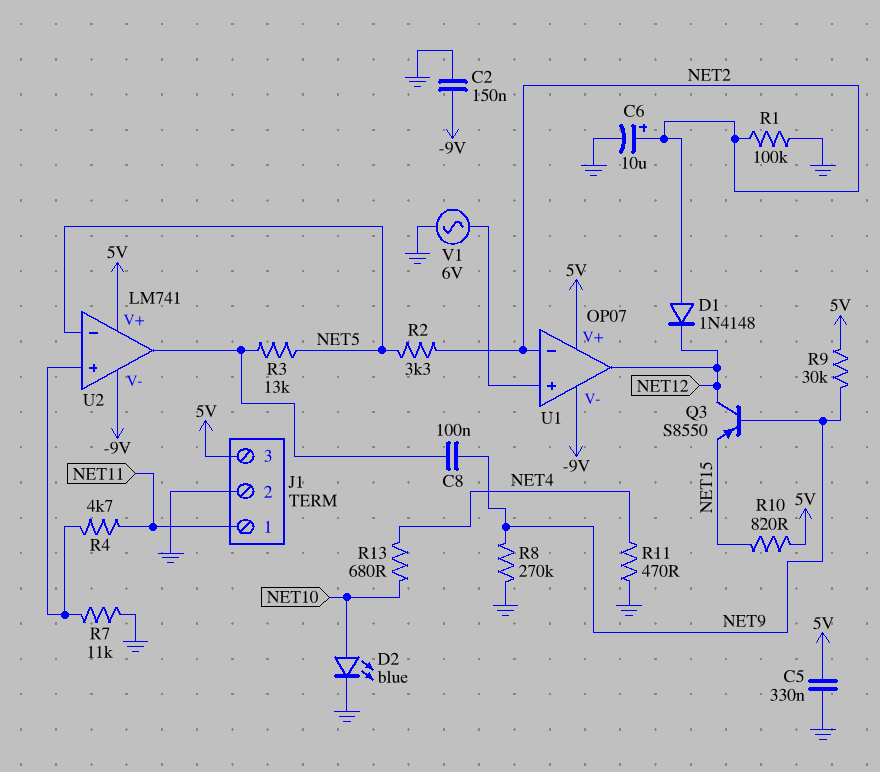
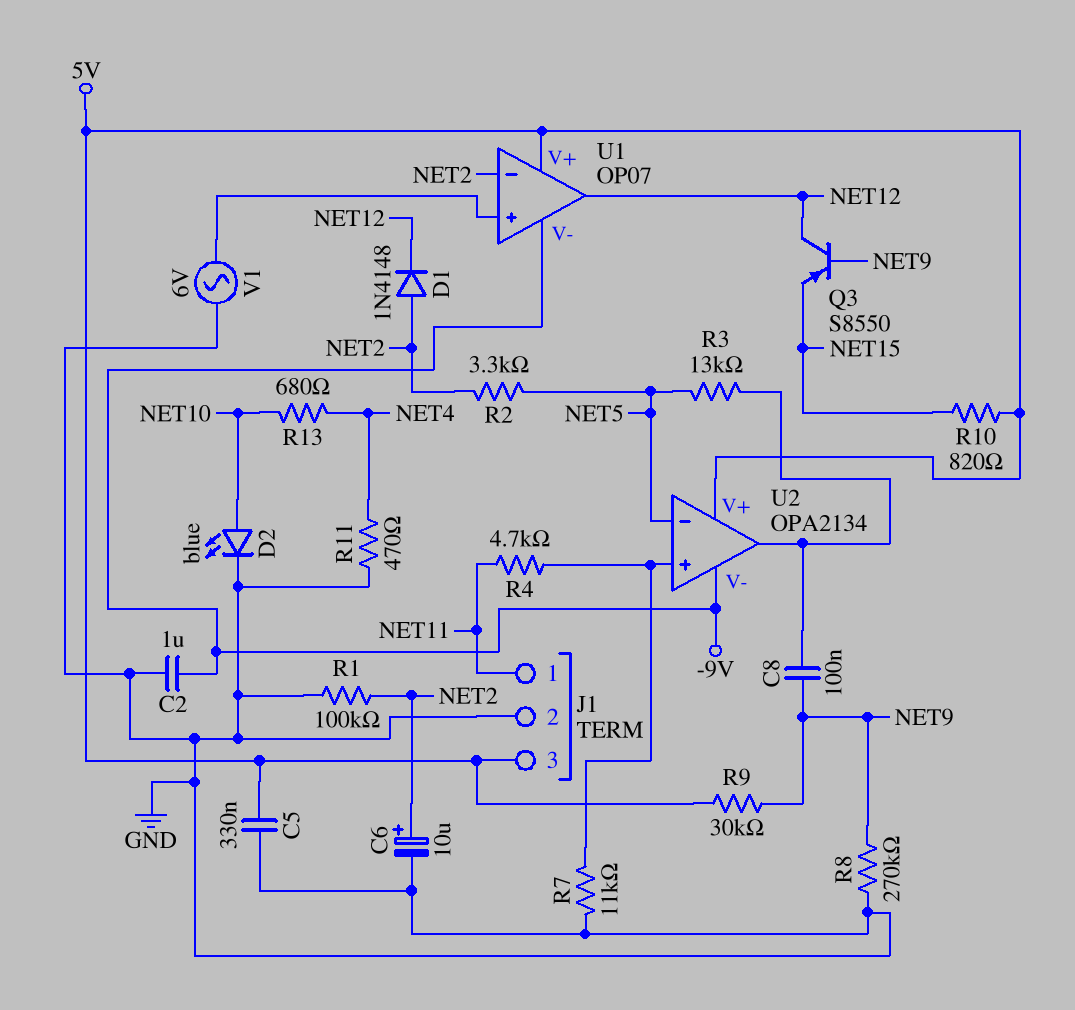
C2: 150nF (-9V, GND) -> 1uF (-9V, GND)
U2: LM741 -> OPA2134

